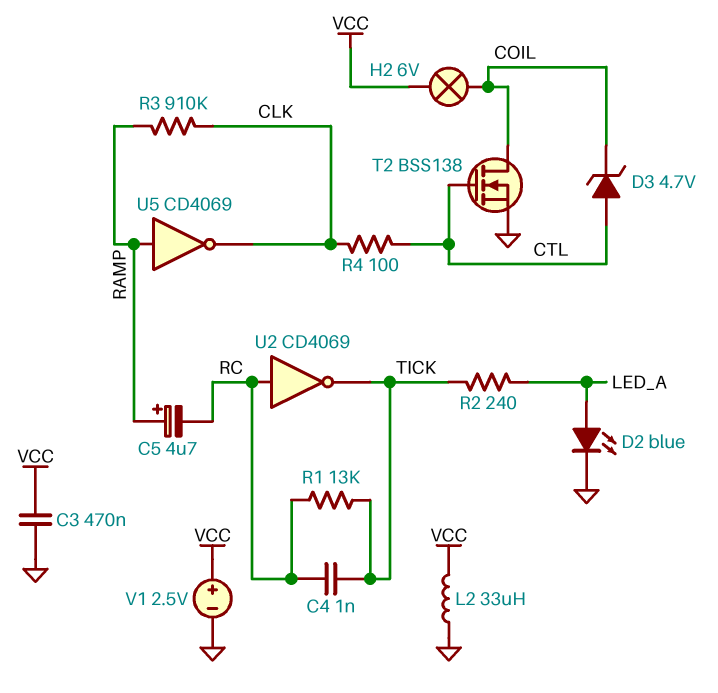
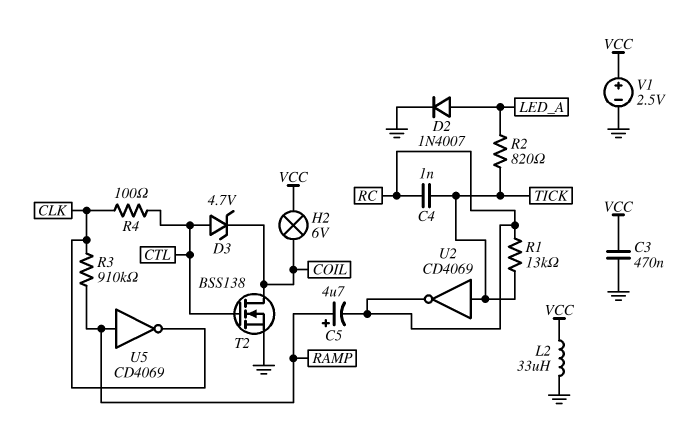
D2: LED blue (A LED_A, K GND) -> diode 1N4007 (A LED_A, K GND)
R2: 240 (LED_A, TICK) -> 820 (LED_A, TICK)
U2: NOT CD4069 (in RC, out TICK) -> NOT CD4069 (in TICK, out RC)

